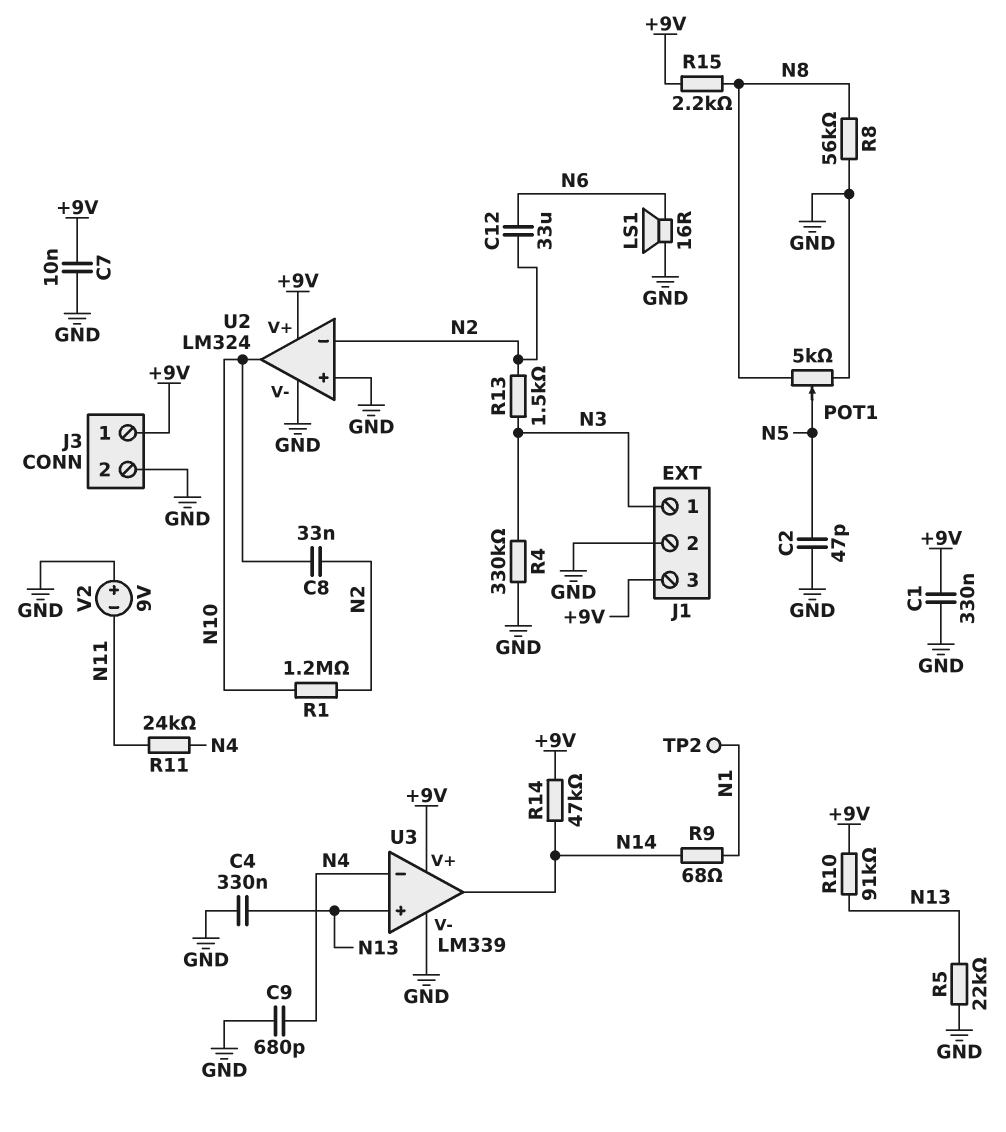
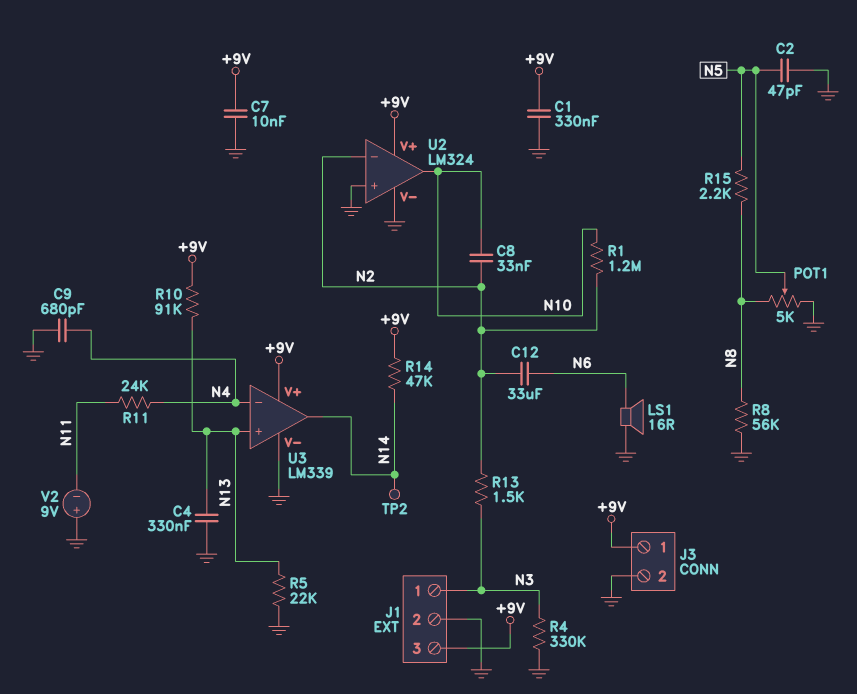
R9: 68 (N1, N14) -> none
R15: 2.2k (+9V, N8) -> 2.2k (N5, N8)
TP2: test point (N1) -> test point (N14)

